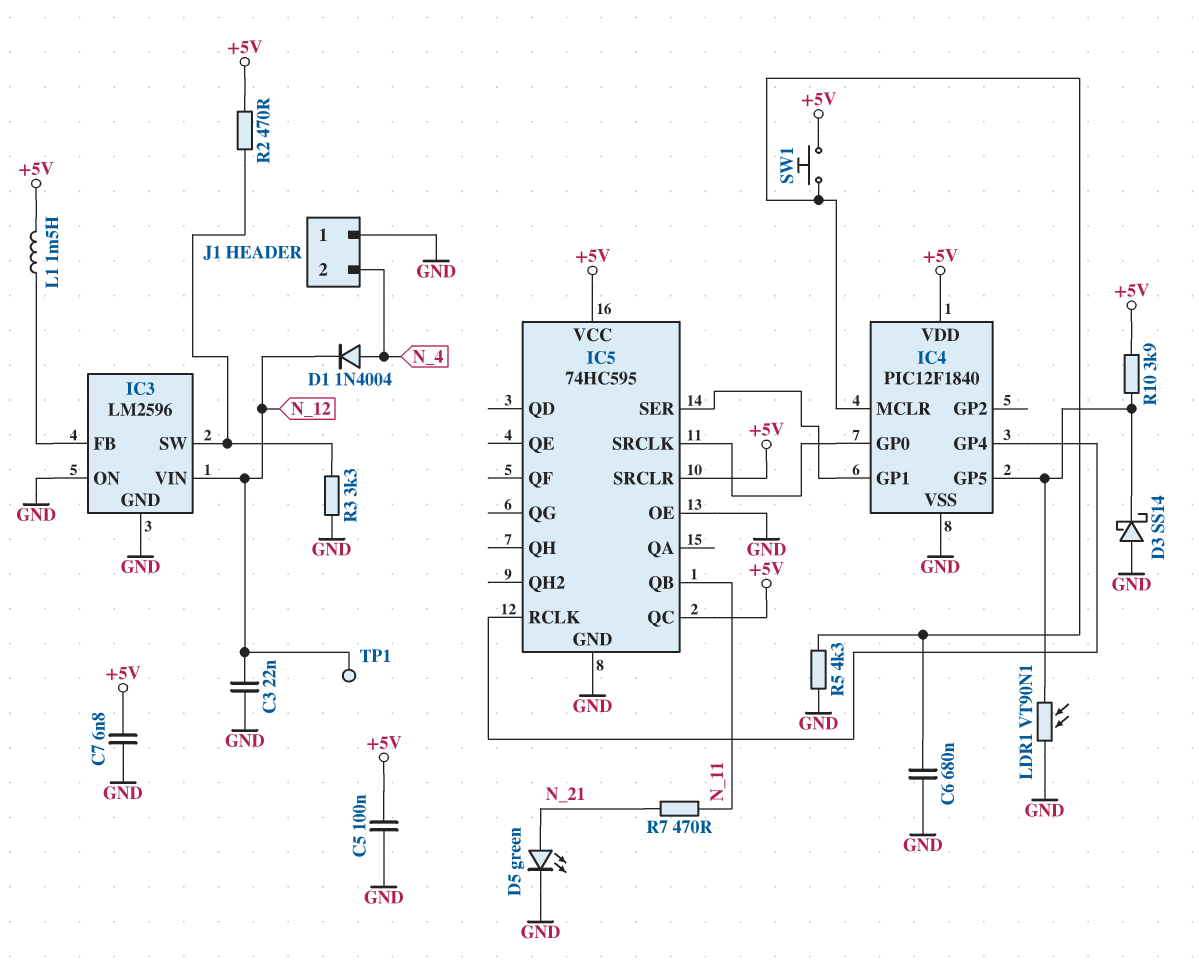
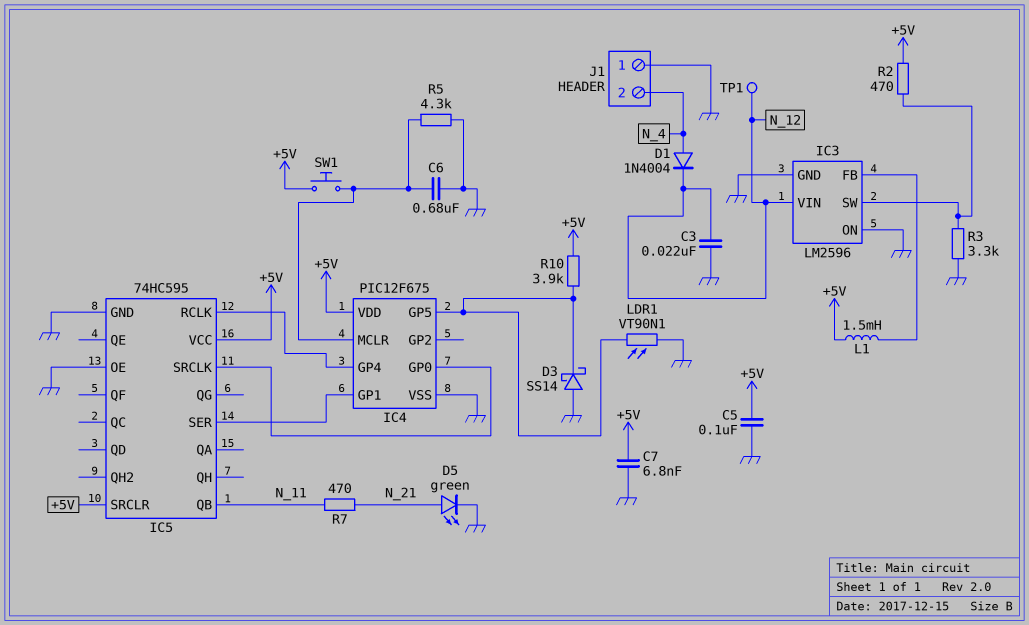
IC4: PIC12F1840 -> PIC12F675
IC5 pin QC: +5V -> none

